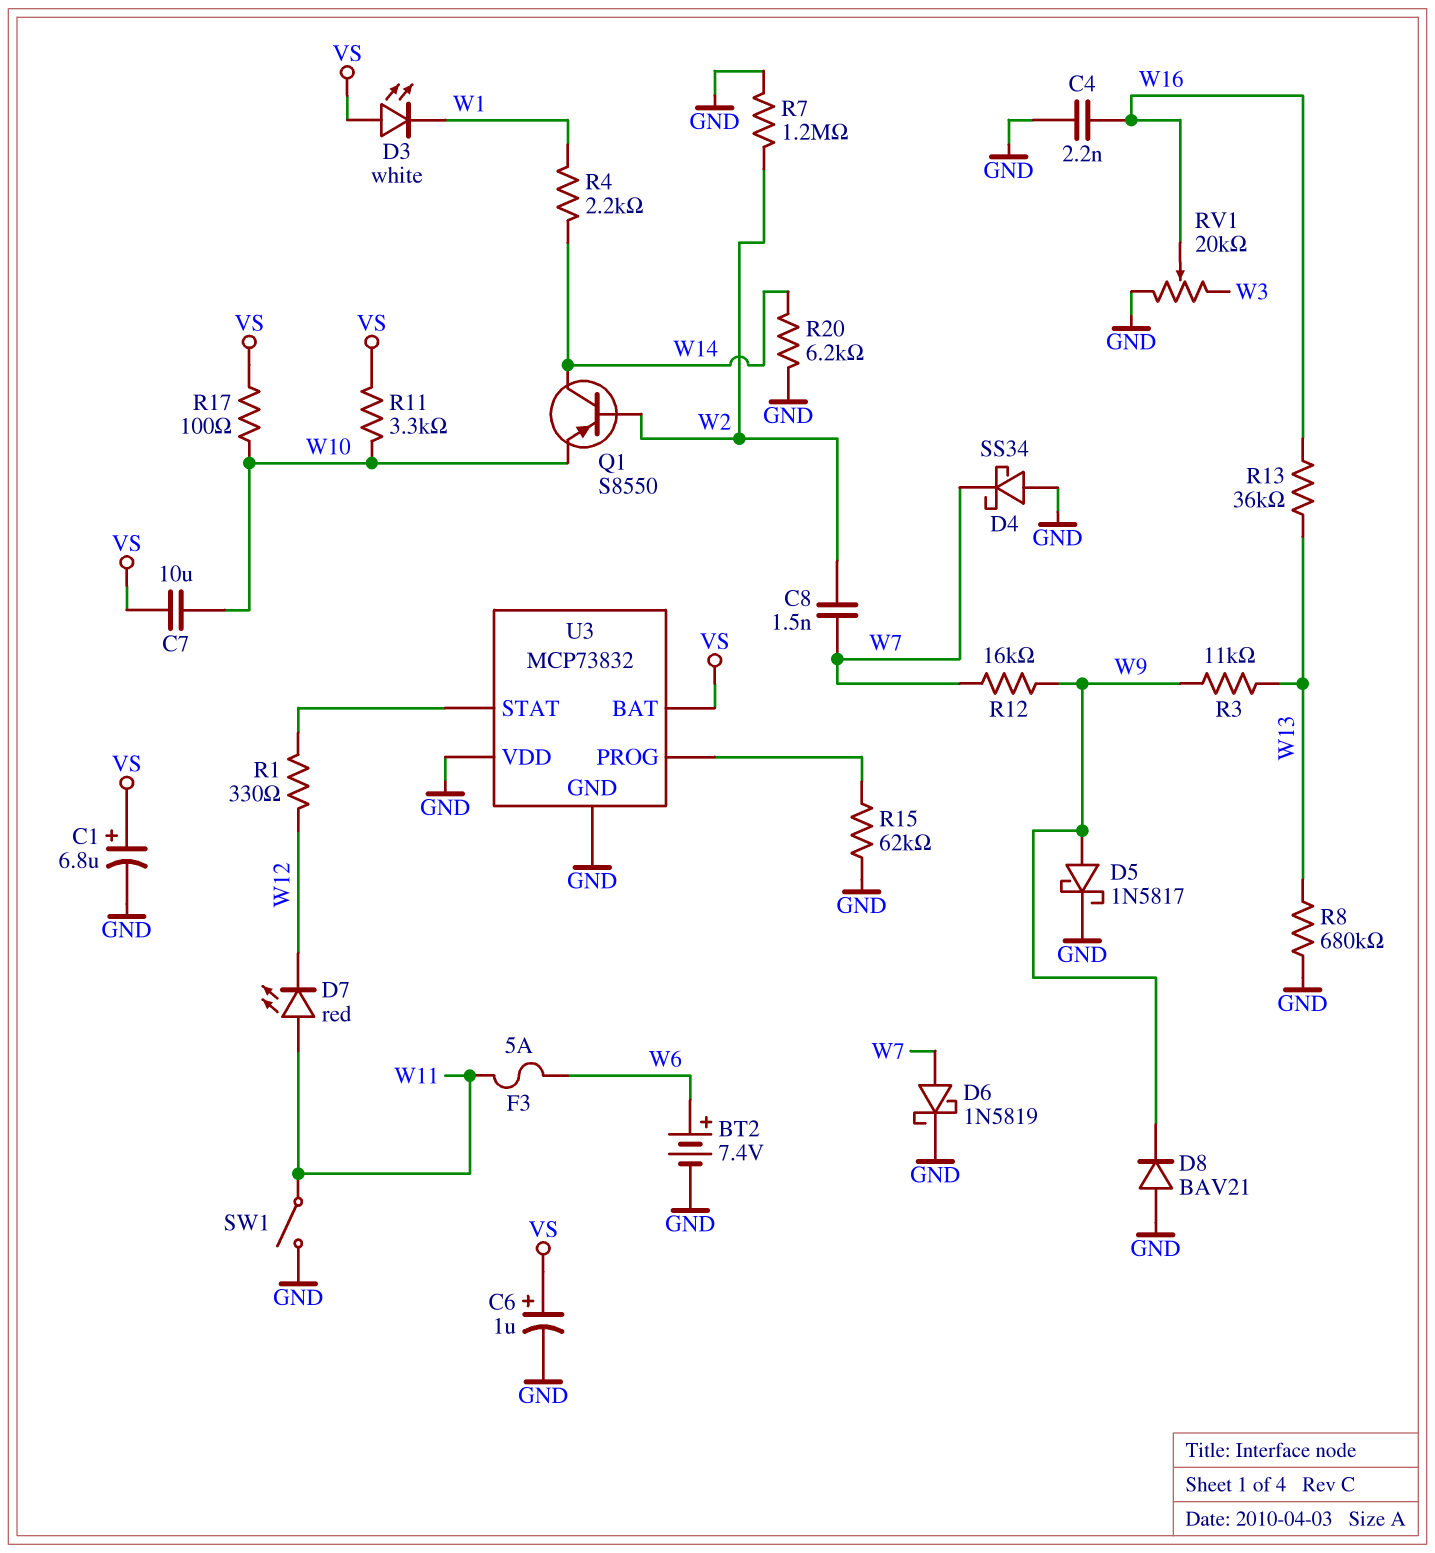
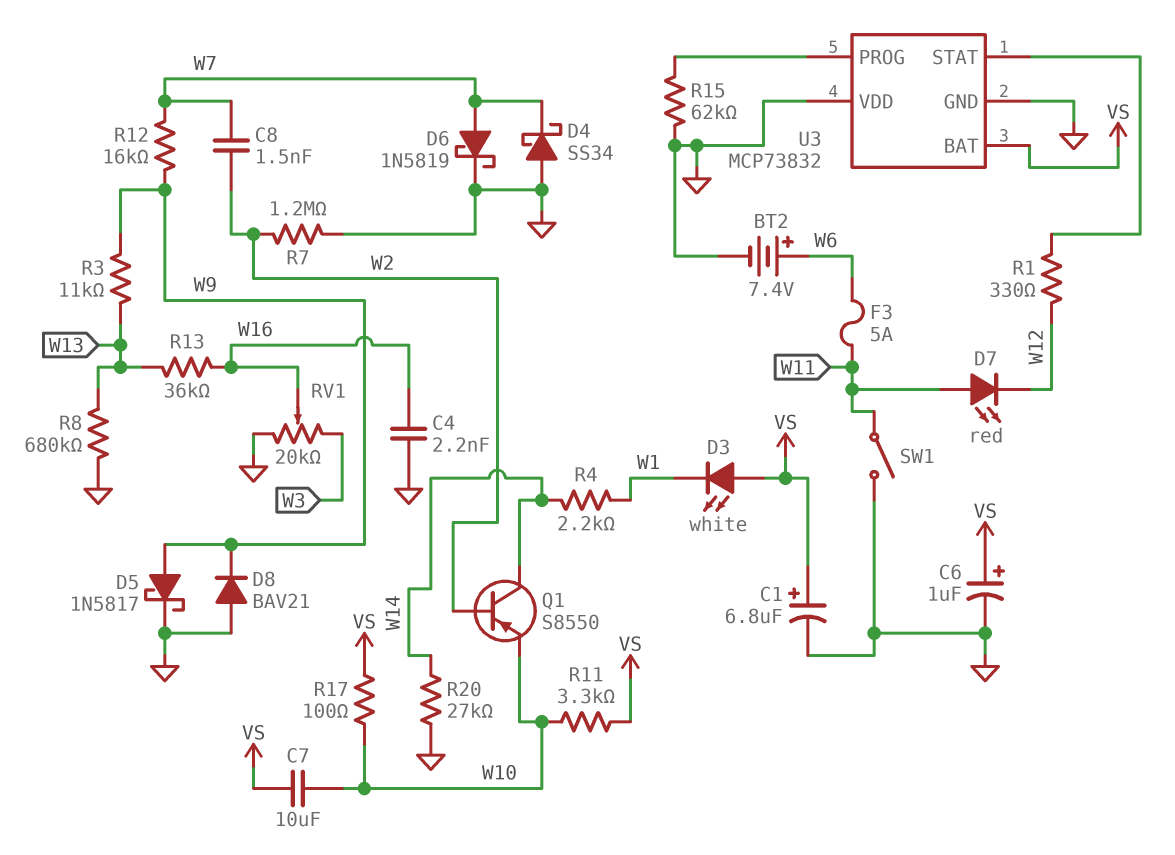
R20: 6.2k (GND, W14) -> 27k (GND, W14)

